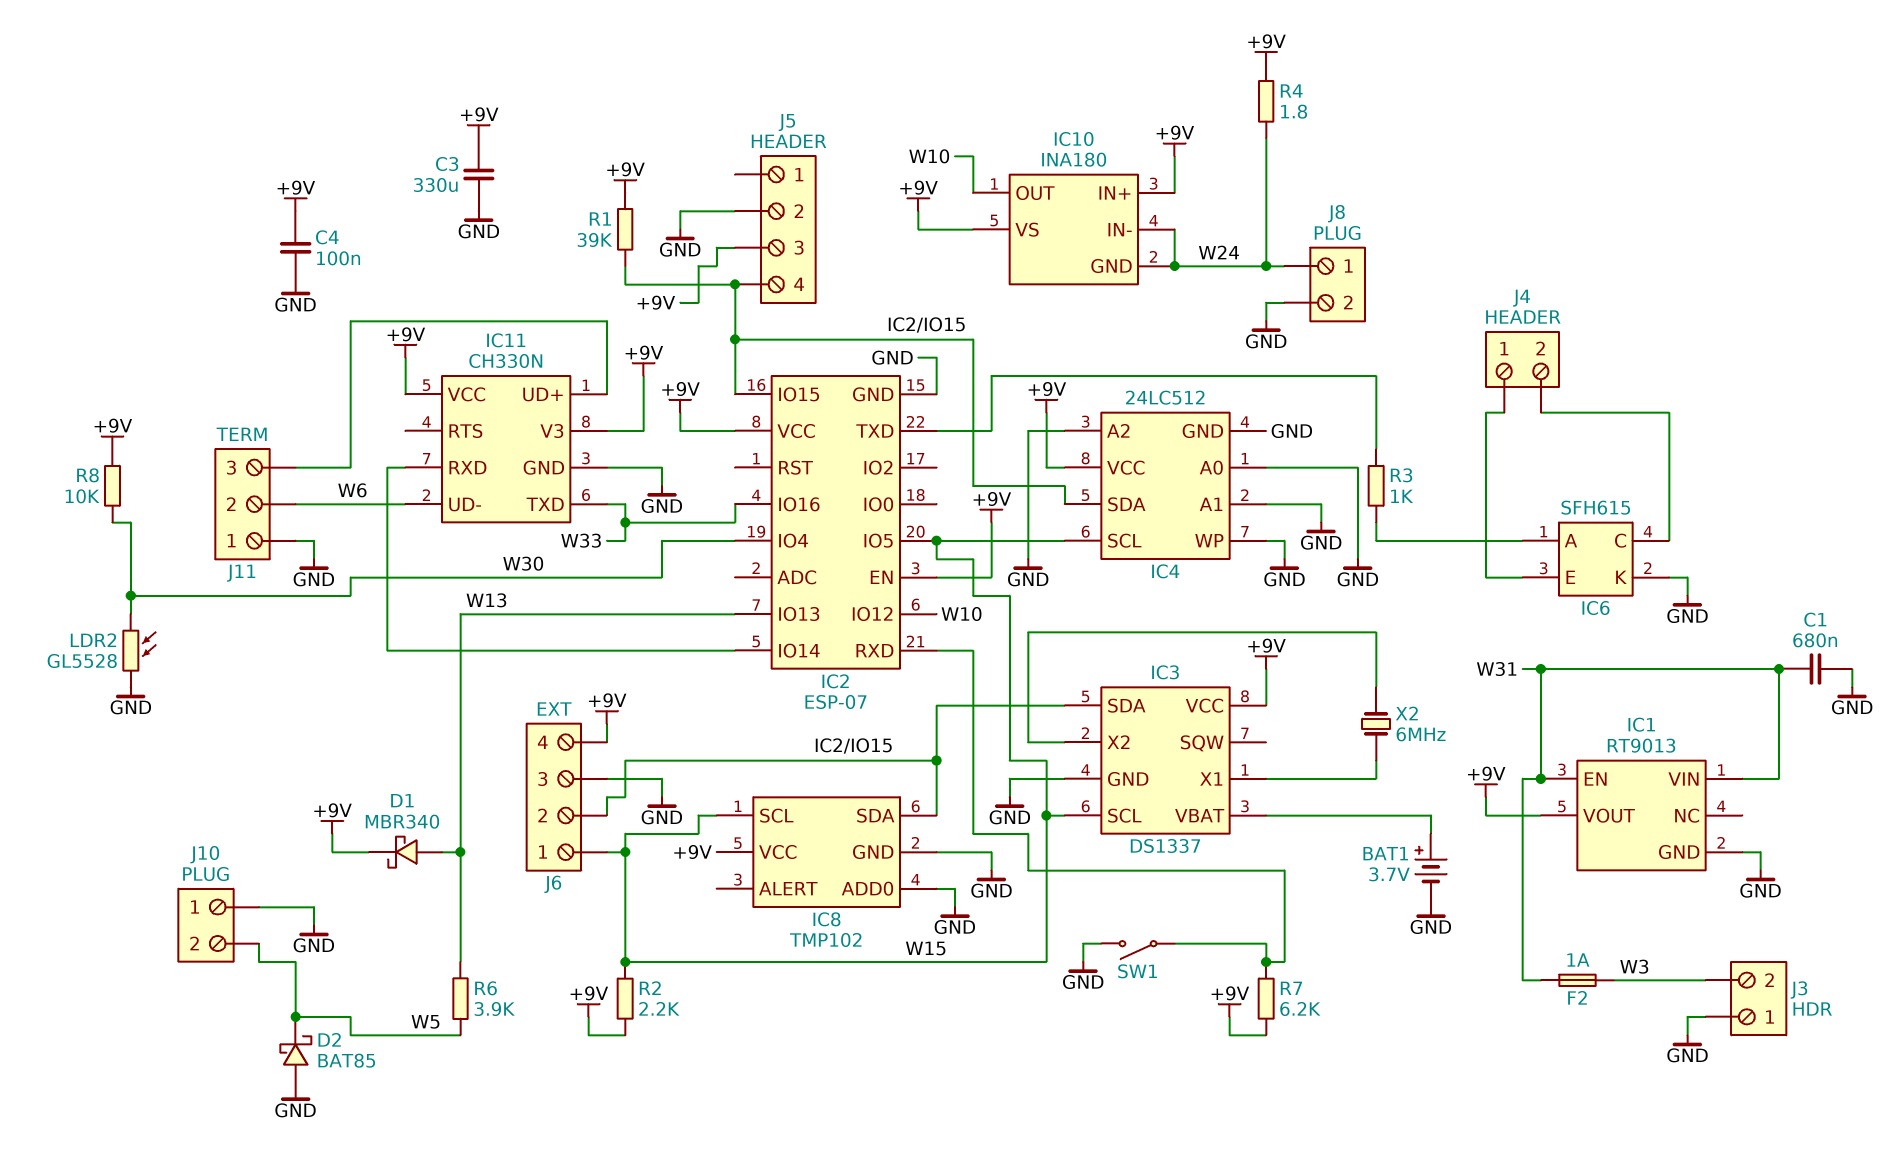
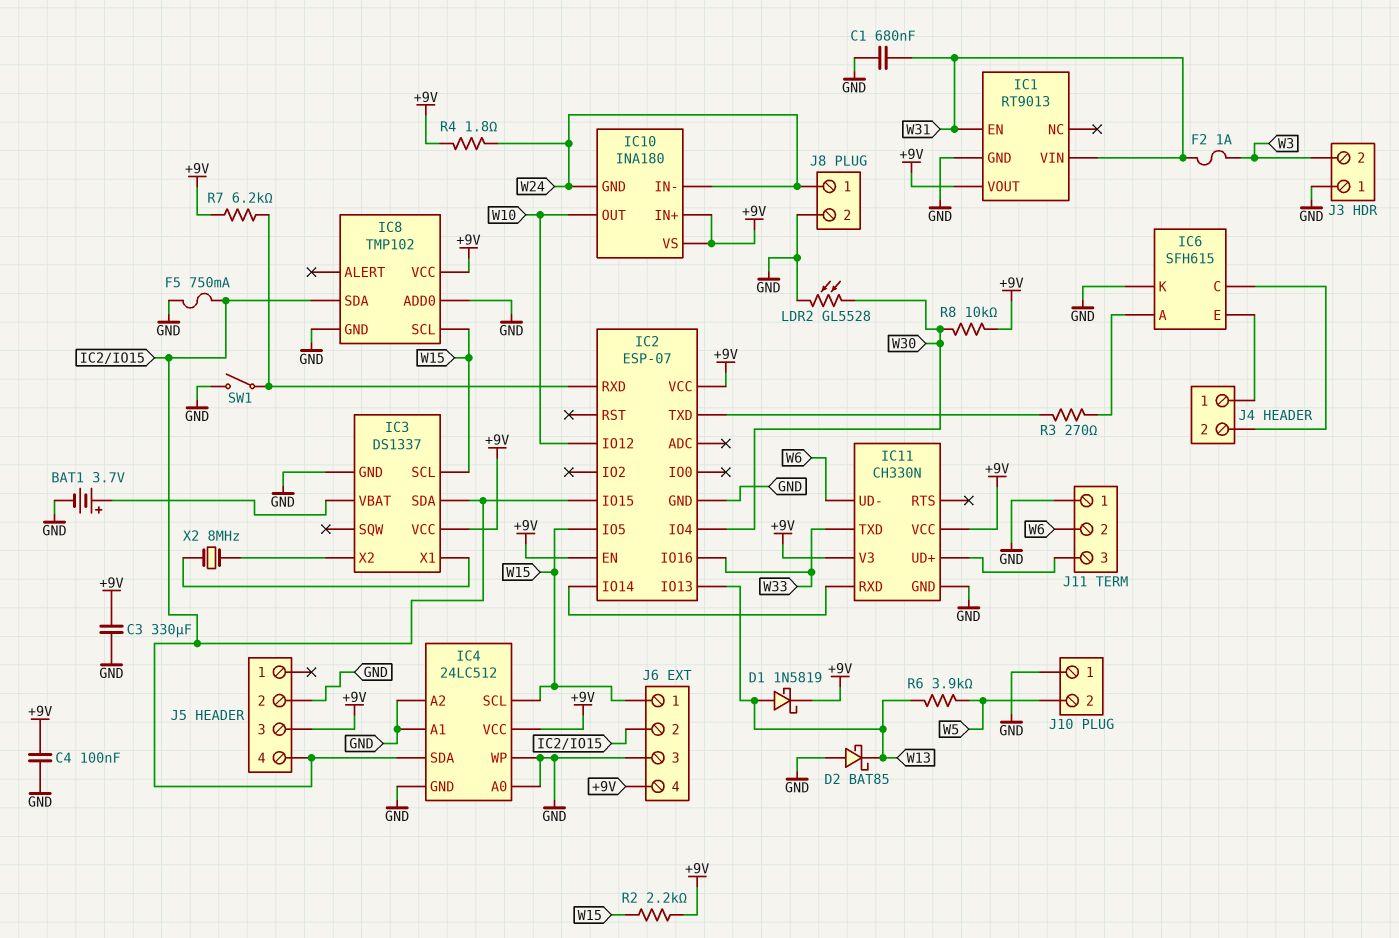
D1: schottky MBR340 (A W13, K +9V) -> schottky 1N5819 (A W13, K +9V)
D2: schottky BAT85 (A GND, K W5) -> schottky BAT85 (A GND, K W13)
F5: none -> 750mA (GND, IC2/IO15)
R1: 39k (+9V, IC2/IO15) -> none
R3: 1k (IC2/TXD, IC6/A) -> 270 (IC2/TXD, IC6/A)
X2: 6MHz (IC3/X1, IC3/X2) -> 8MHz (IC3/X1, IC3/X2)

